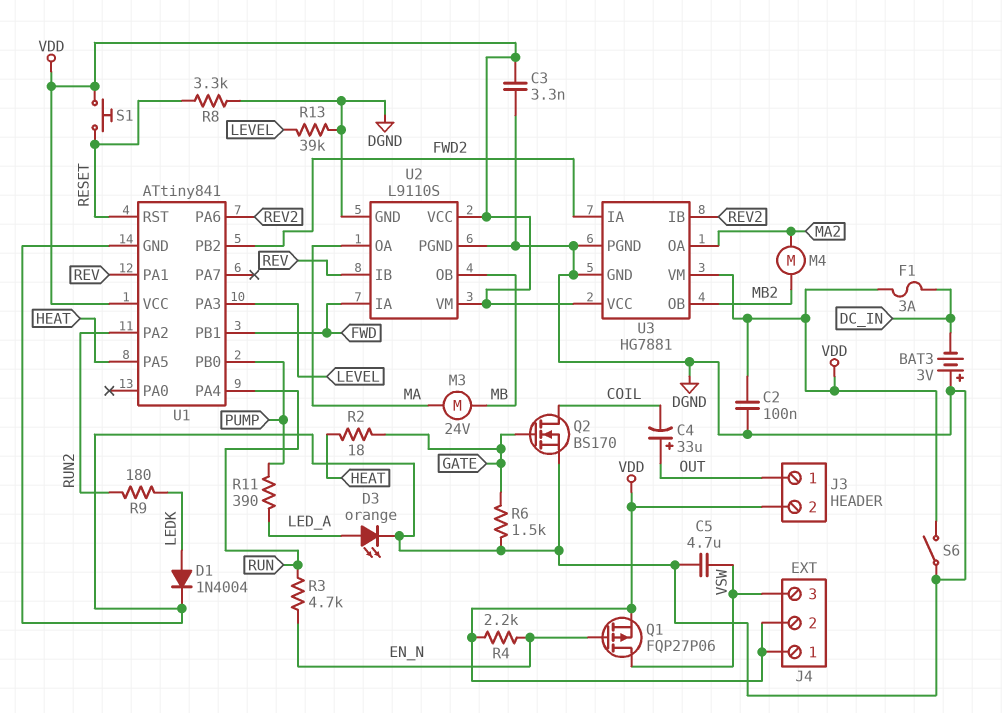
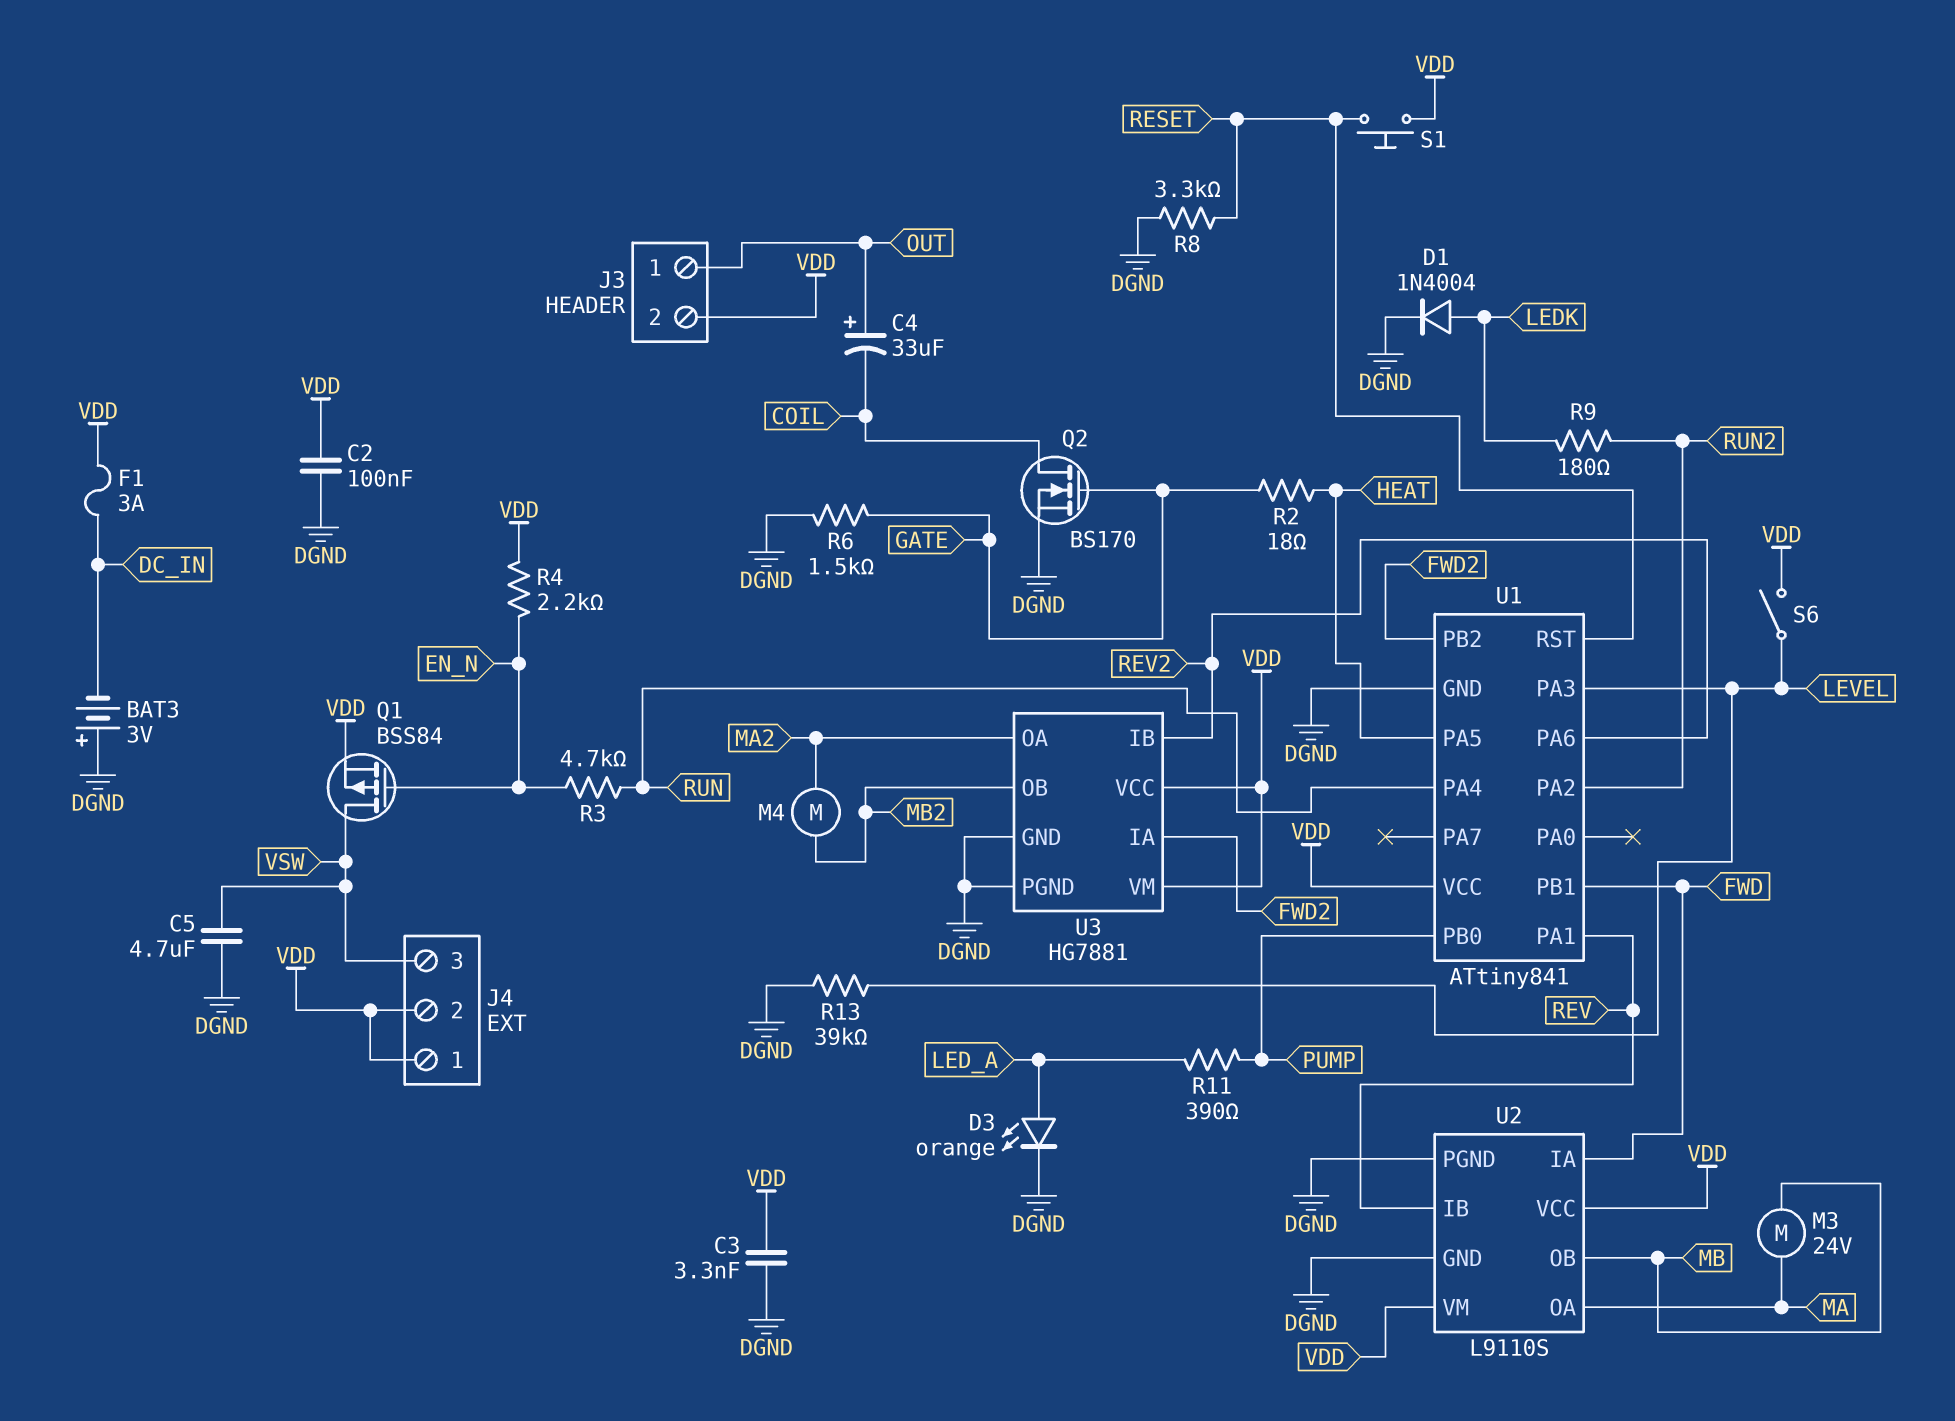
Q1: PMOS FQP27P06 (G EN_N, D VSW, S VDD) -> PMOS BSS84 (G EN_N, D VSW, S VDD)
S6: switch (DGND, VDD) -> switch (LEVEL, VDD)

